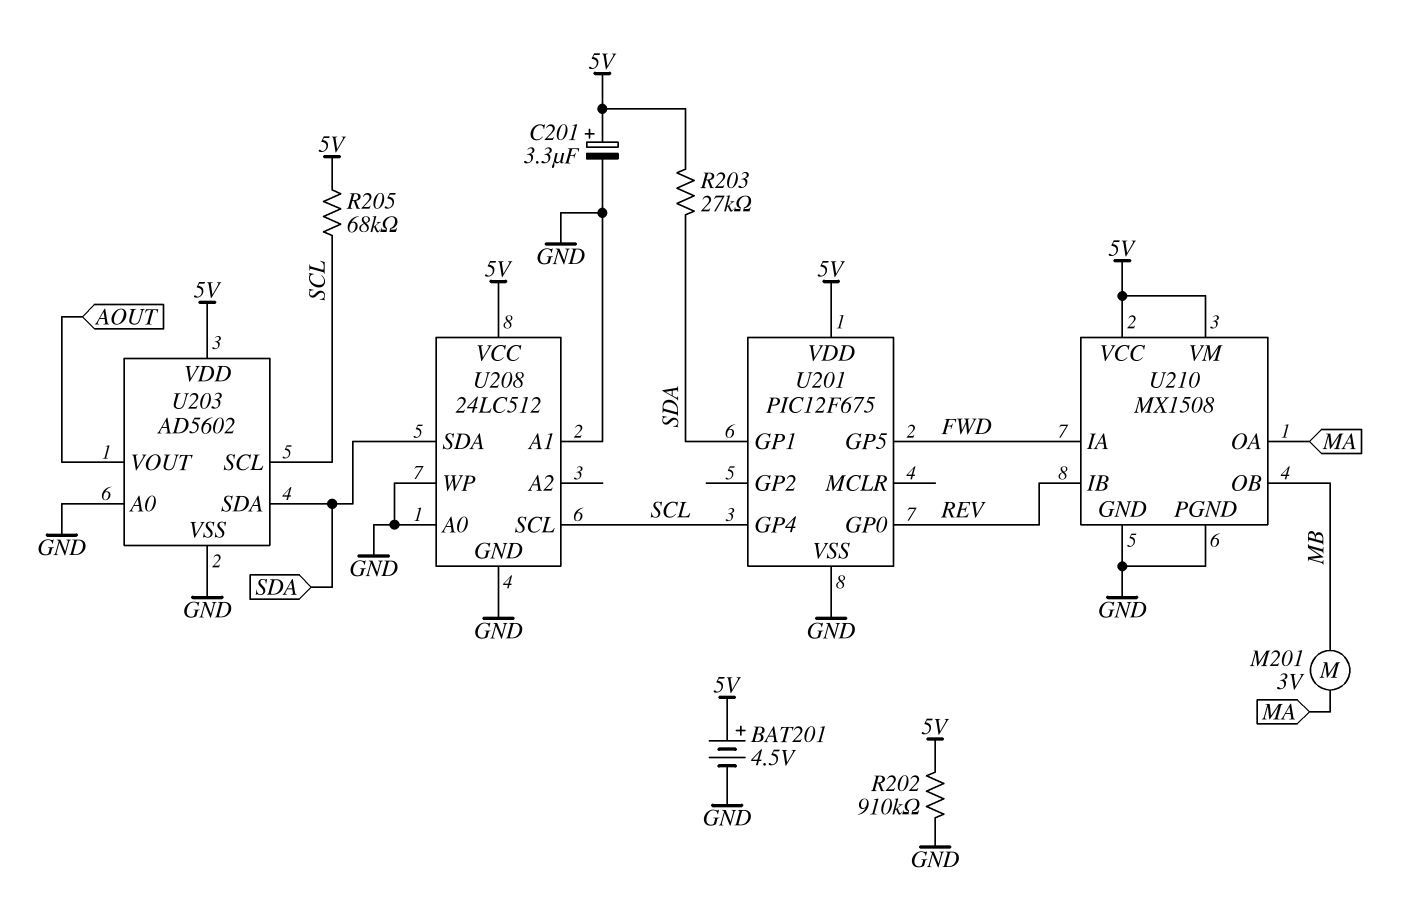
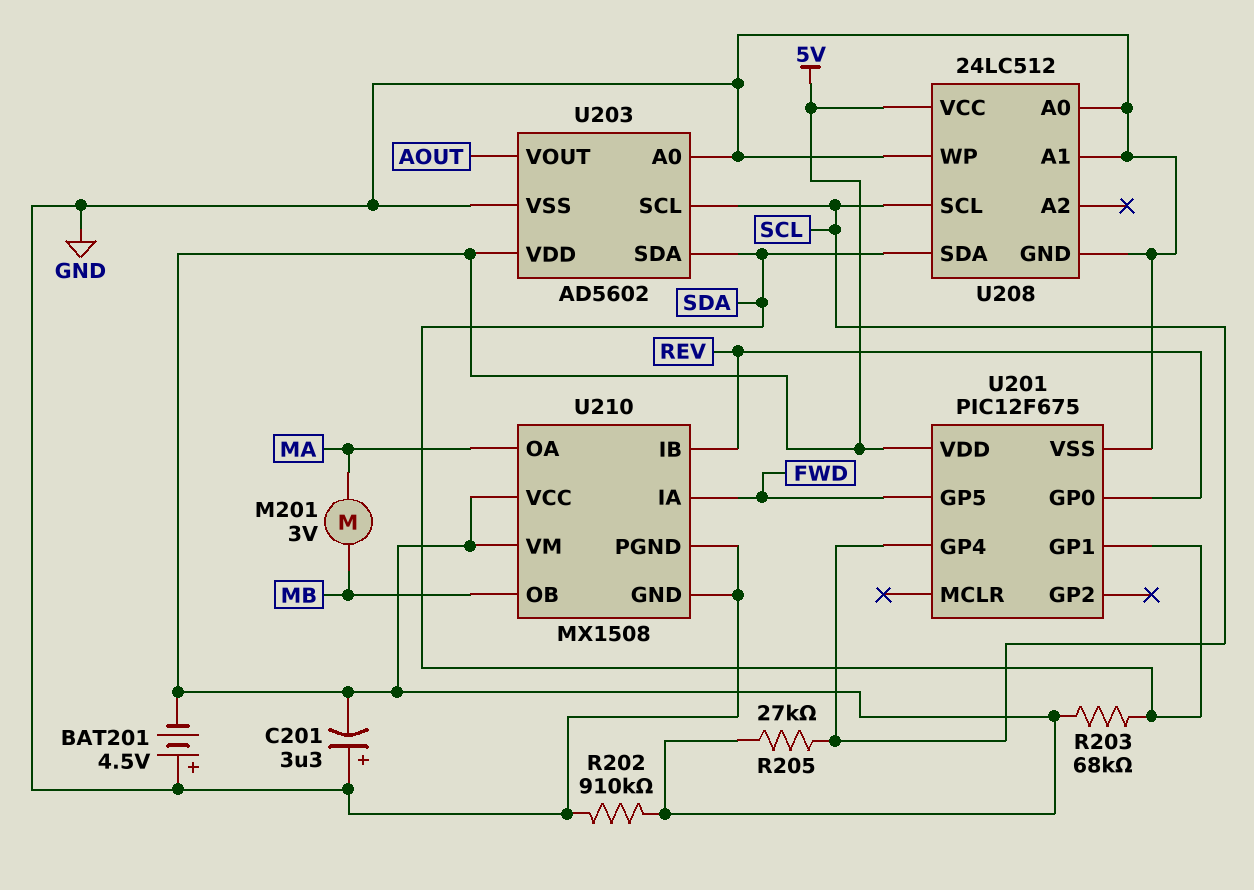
BAT201: 4.5V (plus 5V, minus GND) -> 4.5V (plus GND, minus 5V)
C201: 3.3uF (plus 5V, minus GND) -> 3.3uF (plus GND, minus 5V)
R203: 27k (5V, SDA) -> 68k (5V, SDA)
R205: 68k (5V, SCL) -> 27k (5V, SCL)

